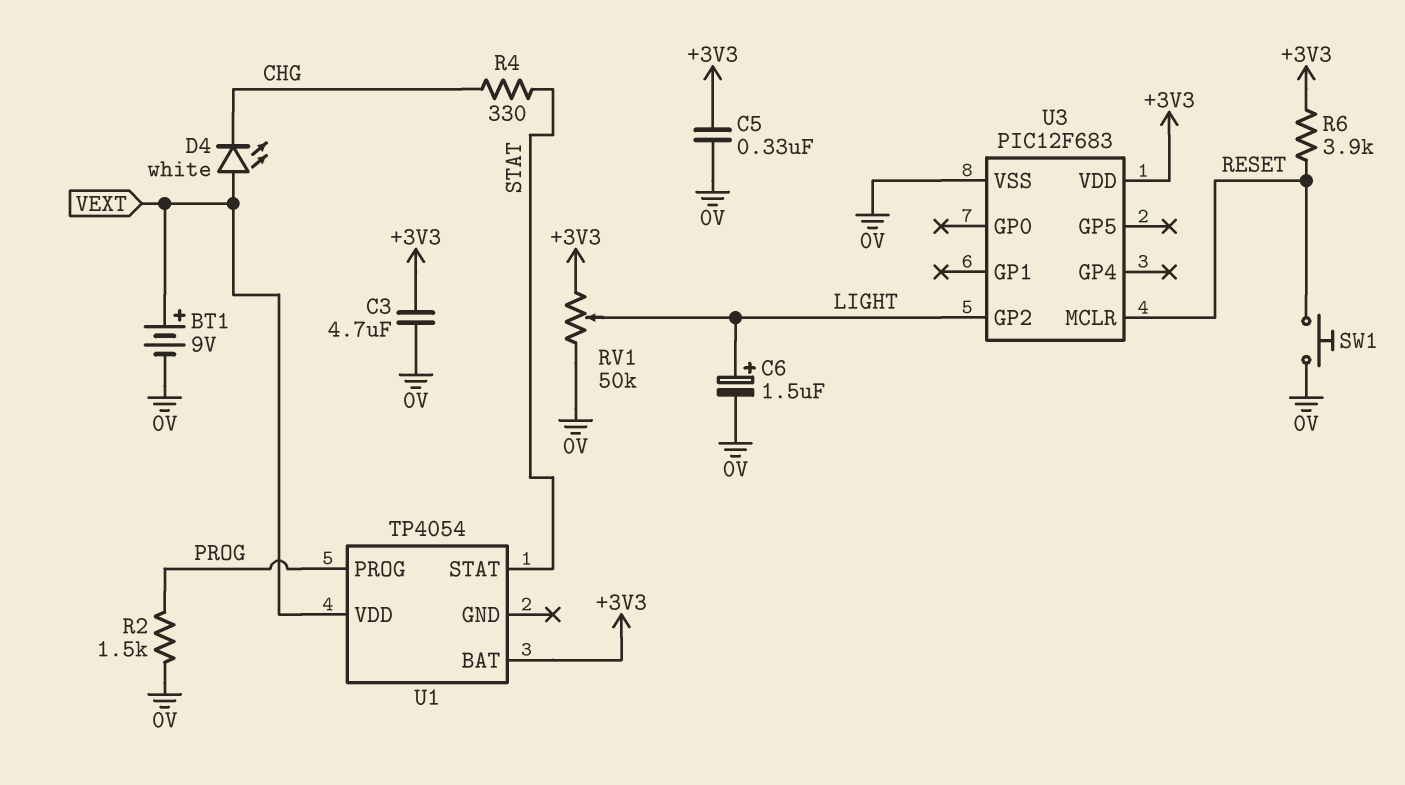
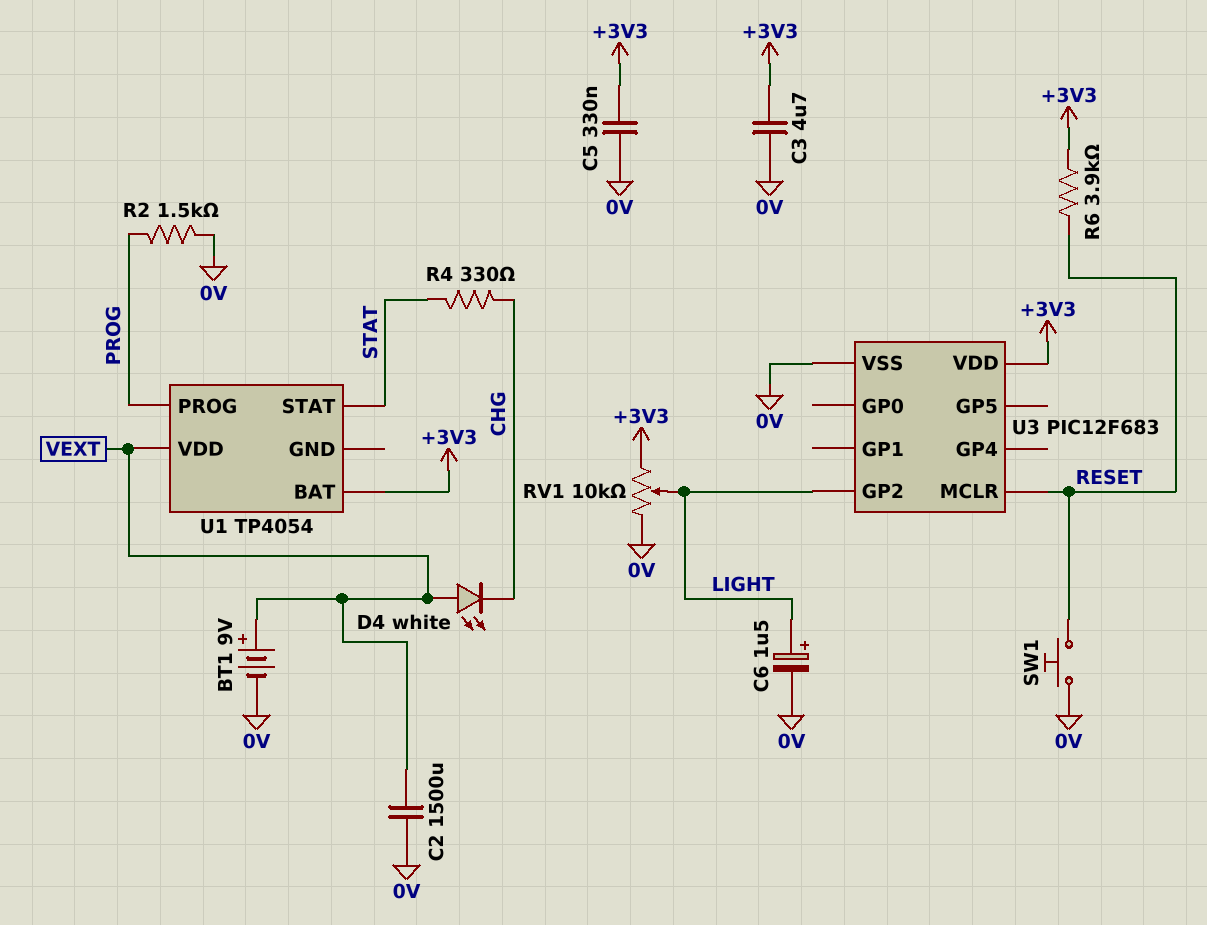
C2: none -> 1500uF (0V, VEXT)
RV1: 50k (+3V3, 0V, wiper LIGHT) -> 10k (+3V3, 0V, wiper LIGHT)

